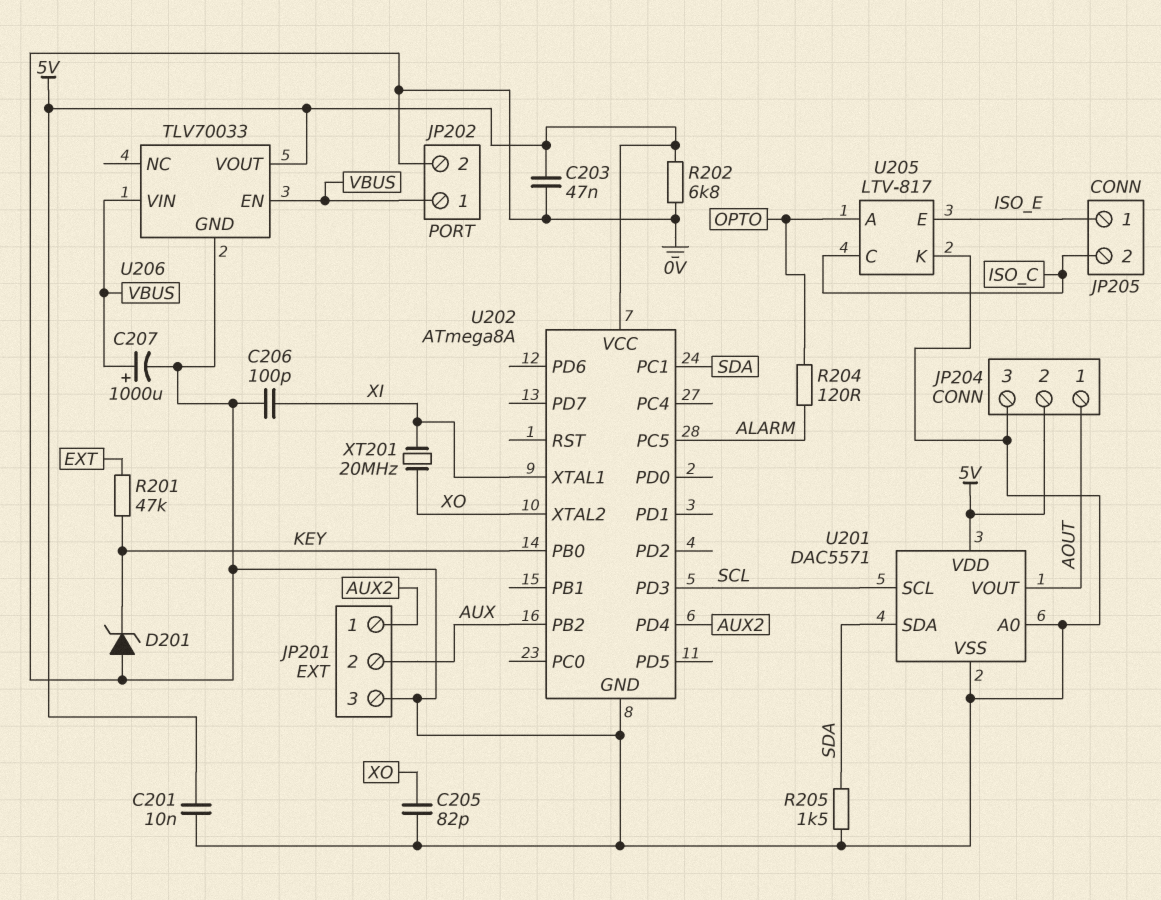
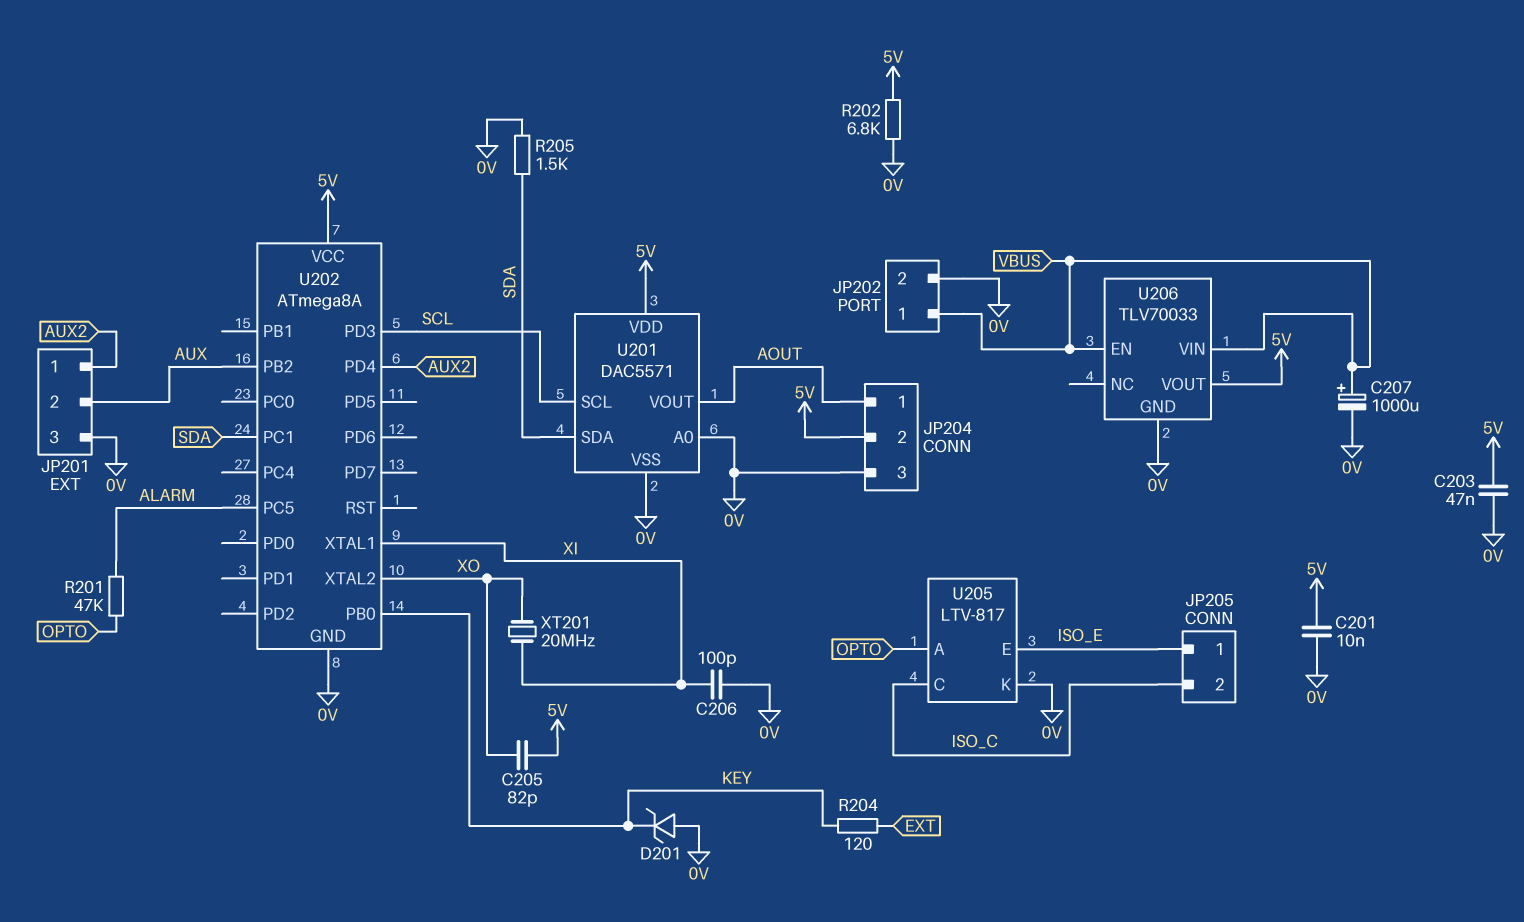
C205: 82pF (0V, XO) -> 82pF (5V, XO)
R201: 47k (EXT, KEY) -> 47k (ALARM, OPTO)
R204: 120 (ALARM, OPTO) -> 120 (EXT, KEY)

